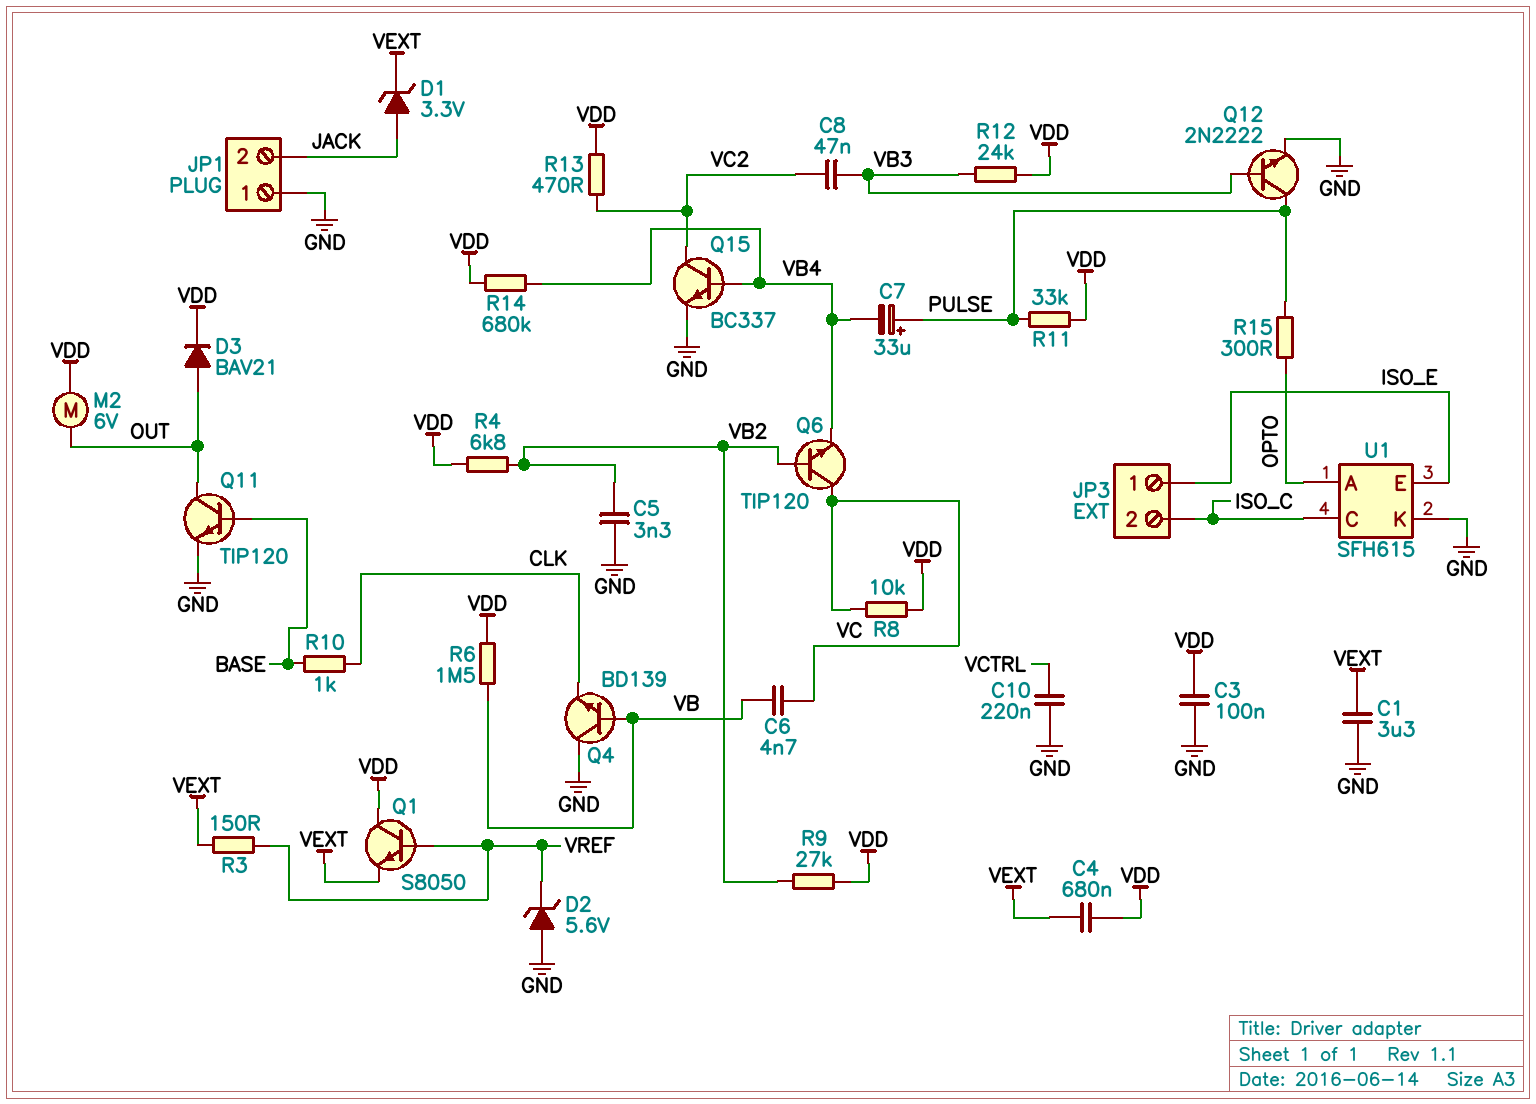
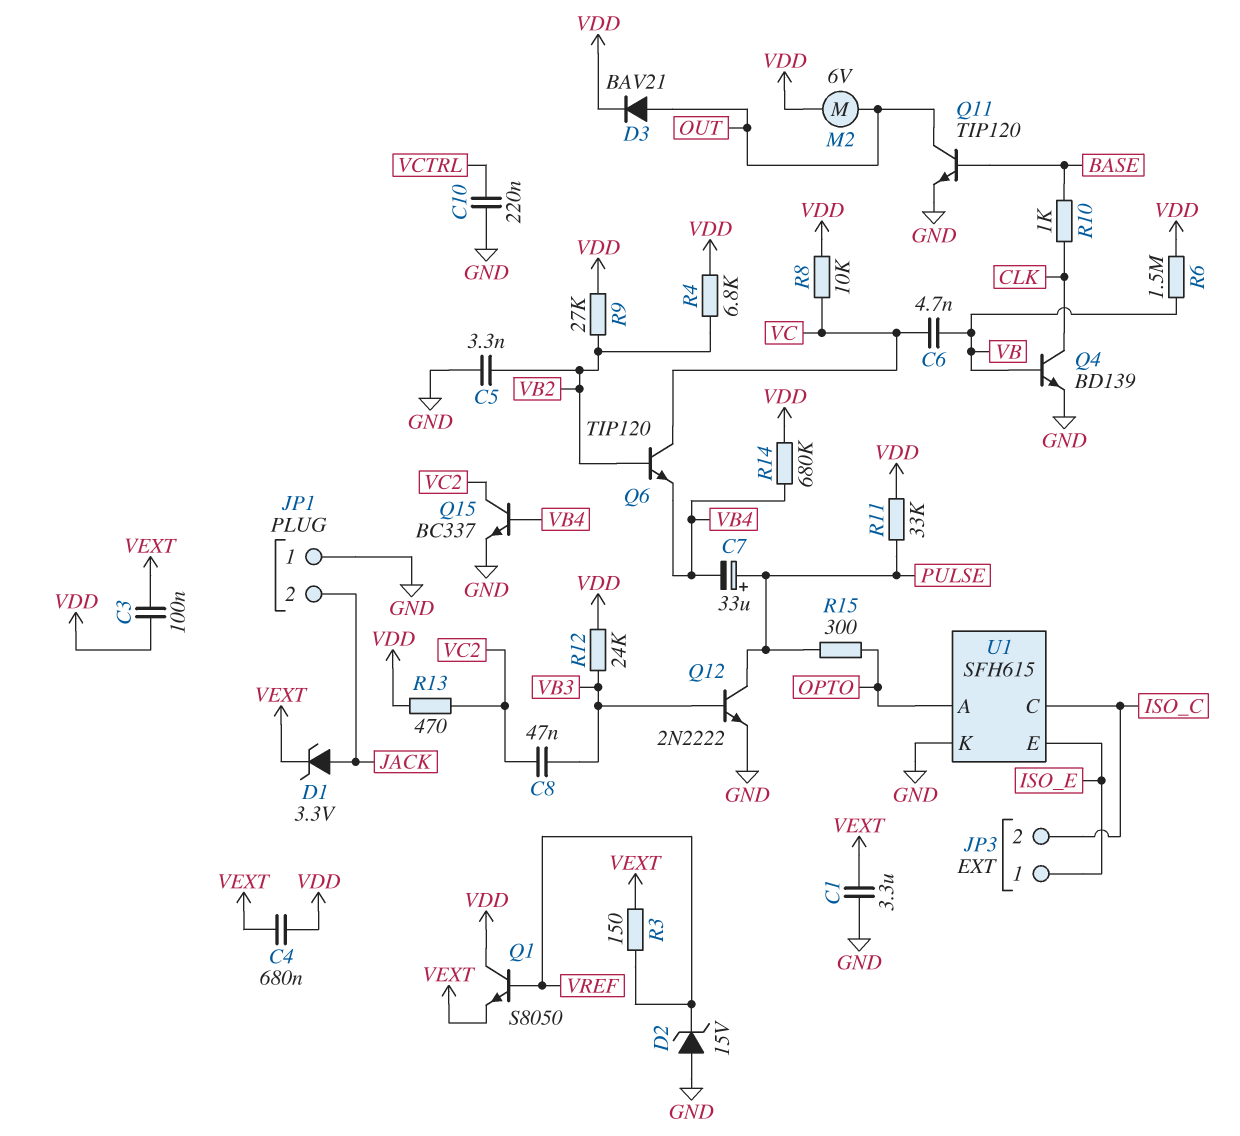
C3: 100nF (GND, VDD) -> 100nF (VDD, VEXT)
D2: zener 5.6V (A GND, K VREF) -> zener 15V (A GND, K VREF)
Q4: NPN BD139 (B VB, C GND, E CLK) -> NPN BD139 (B VB, C CLK, E GND)

